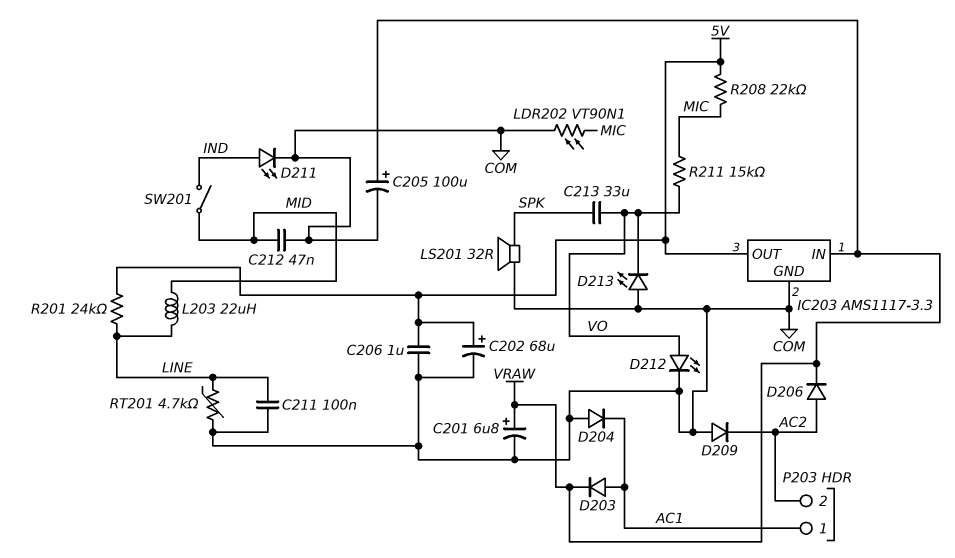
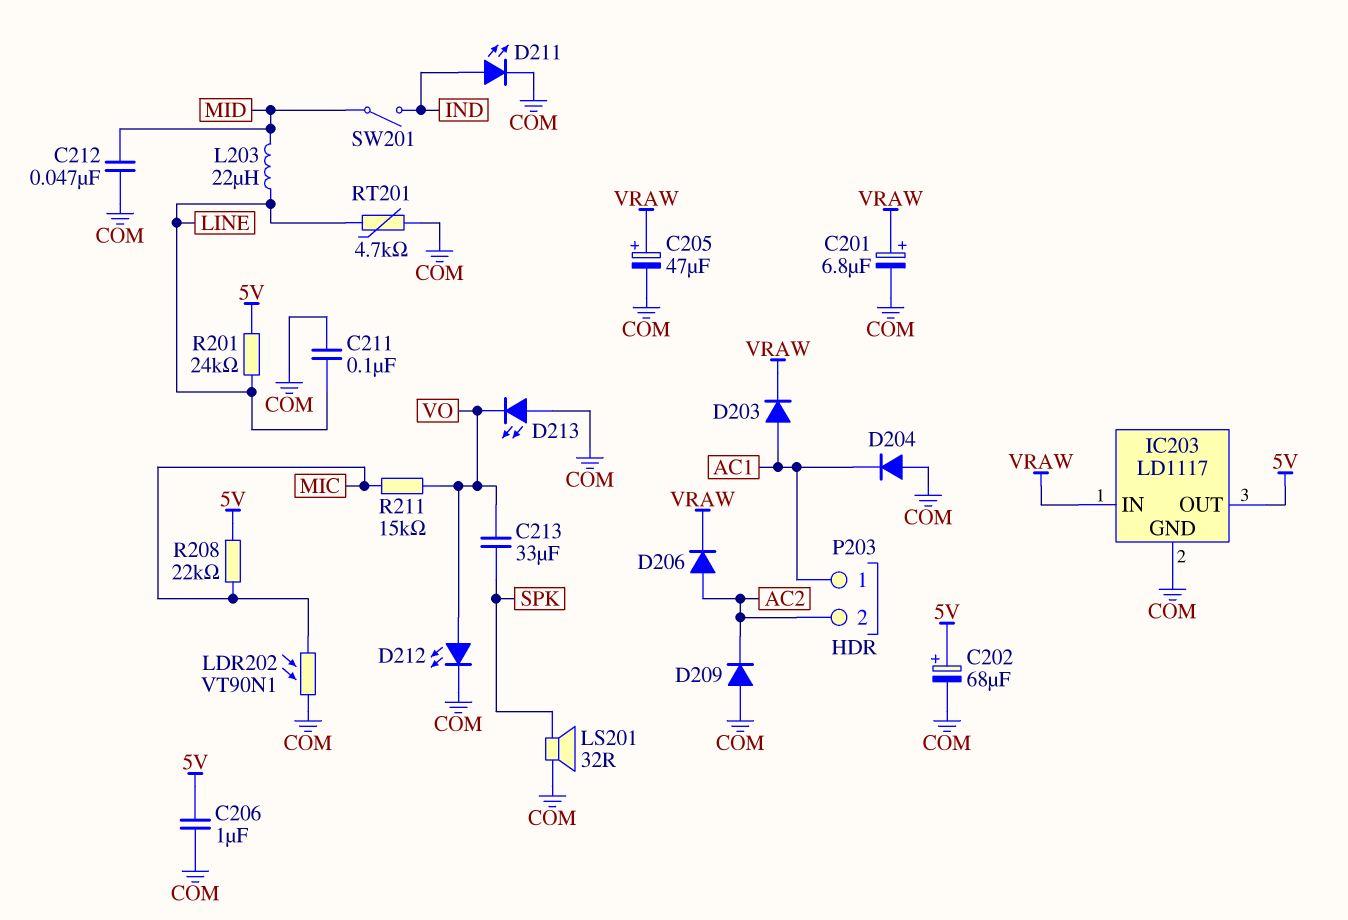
C205: 100uF (plus VRAW, minus COM) -> 47uF (plus VRAW, minus COM)
IC203: AMS1117-3.3 -> LD1117

